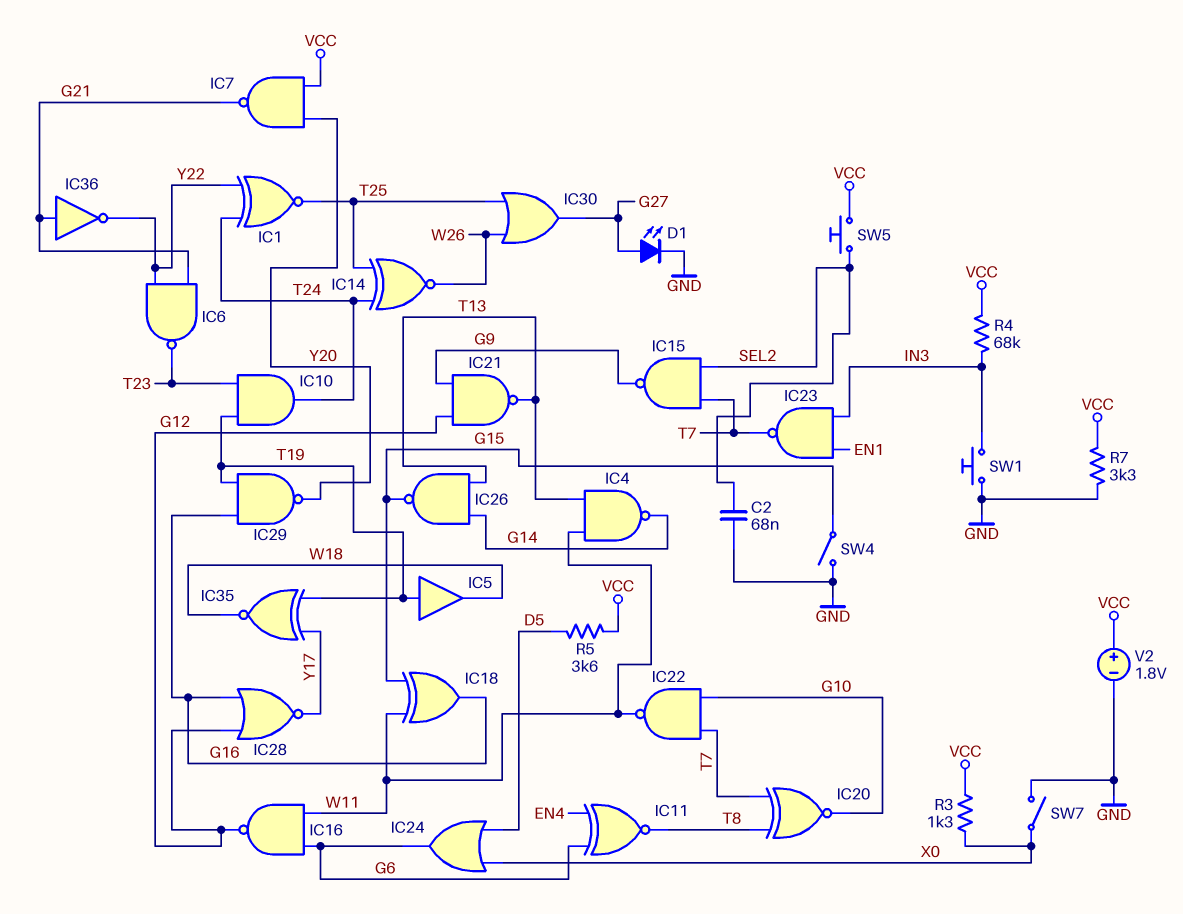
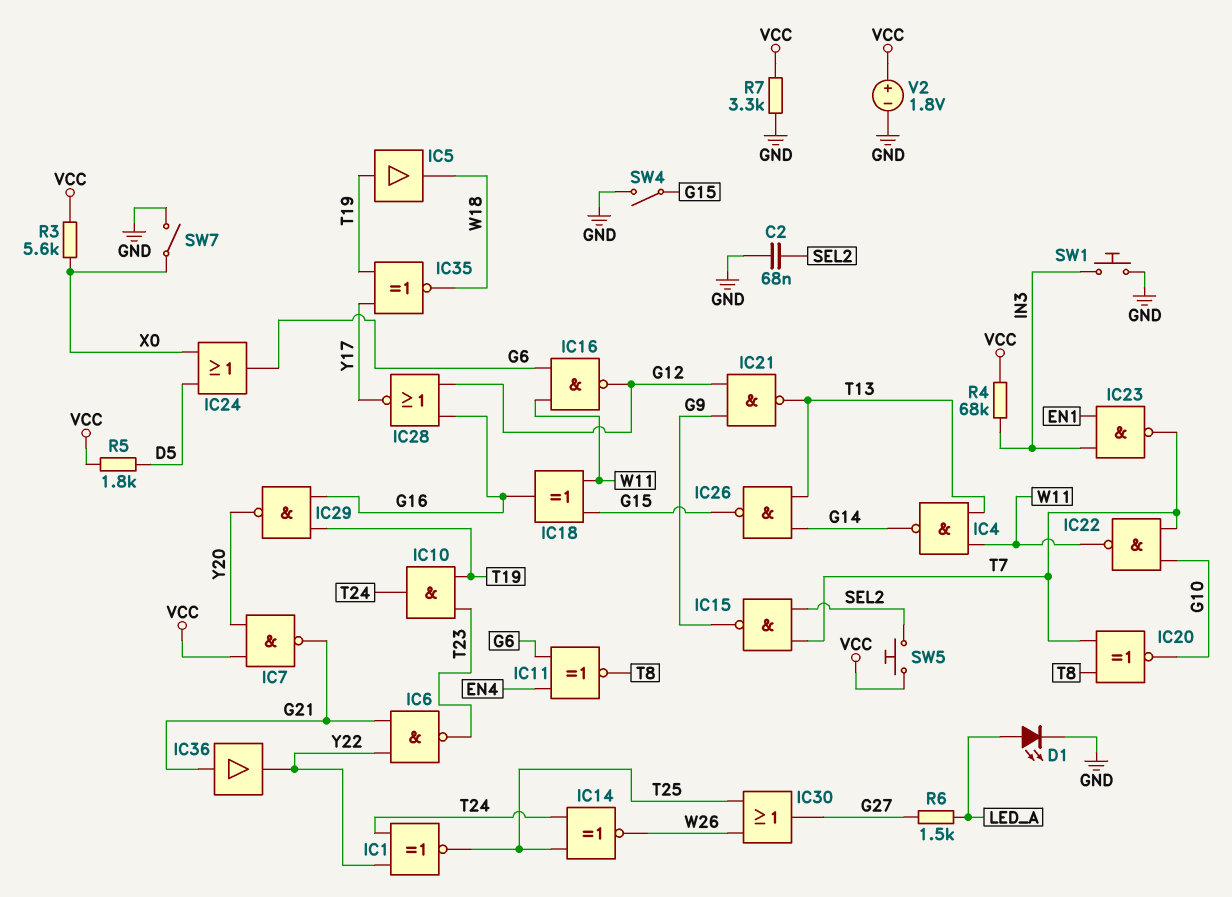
D1: LED (A G27, K GND) -> LED (A LED_A, K GND)
IC36: NOT (in G21, out Y22) -> buffer (in G21, out Y22)
R3: 1.3k (VCC, X0) -> 5.6k (VCC, X0)
R5: 3.6k (D5, VCC) -> 1.8k (D5, VCC)
R6: none -> 1.5k (G27, LED_A)

